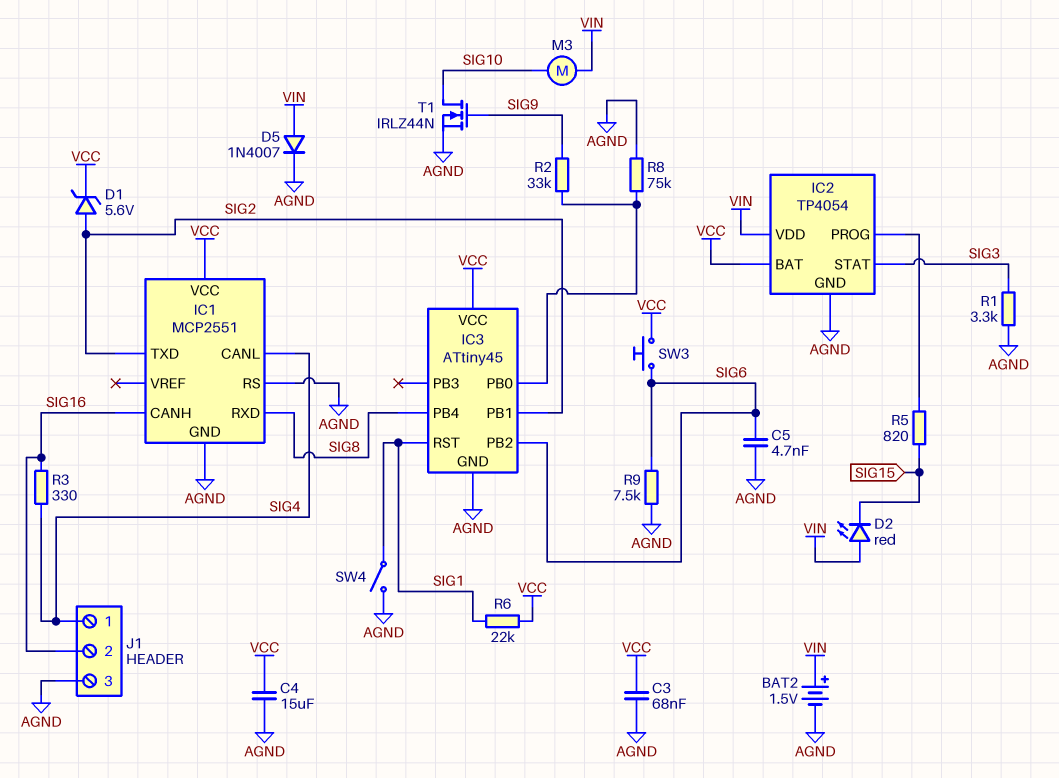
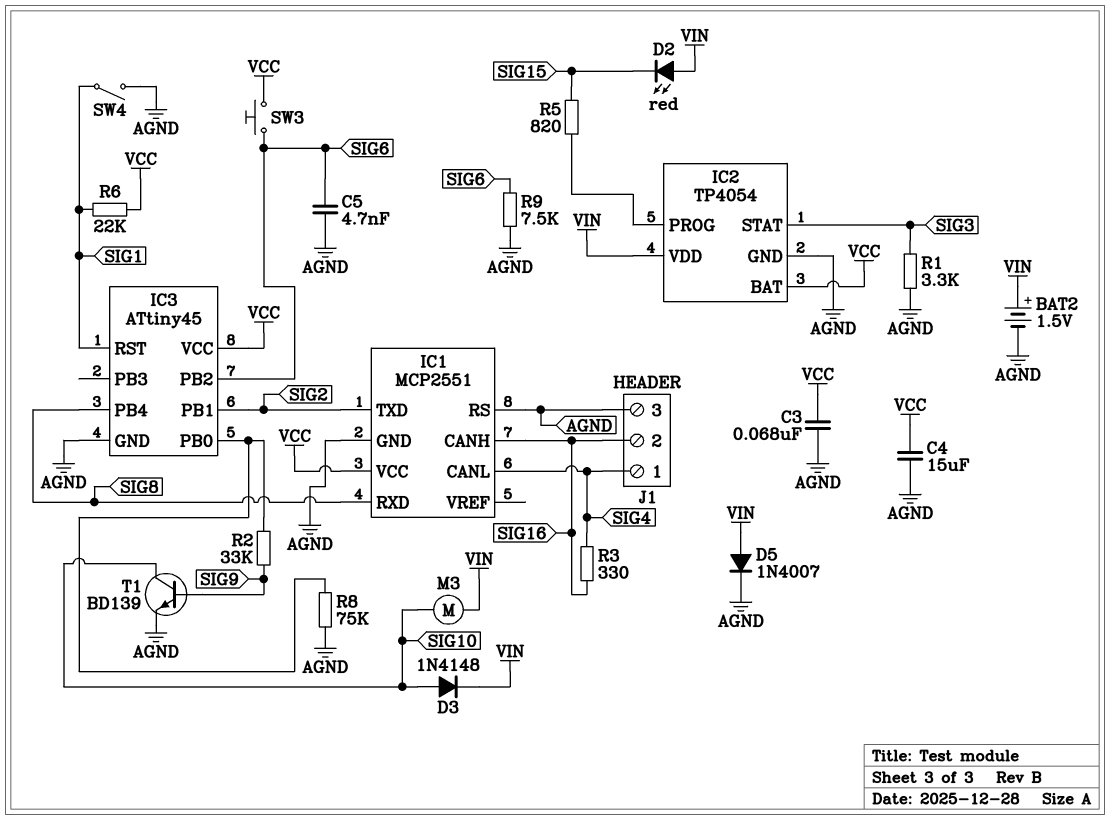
D1: zener 5.6V (A SIG2, K VCC) -> none
D3: none -> diode 1N4148 (A SIG10, K VIN)
T1: NMOS IRLZ44N (G SIG9, D SIG10, S AGND) -> NPN BD139 (B SIG9, C SIG10, E AGND)

